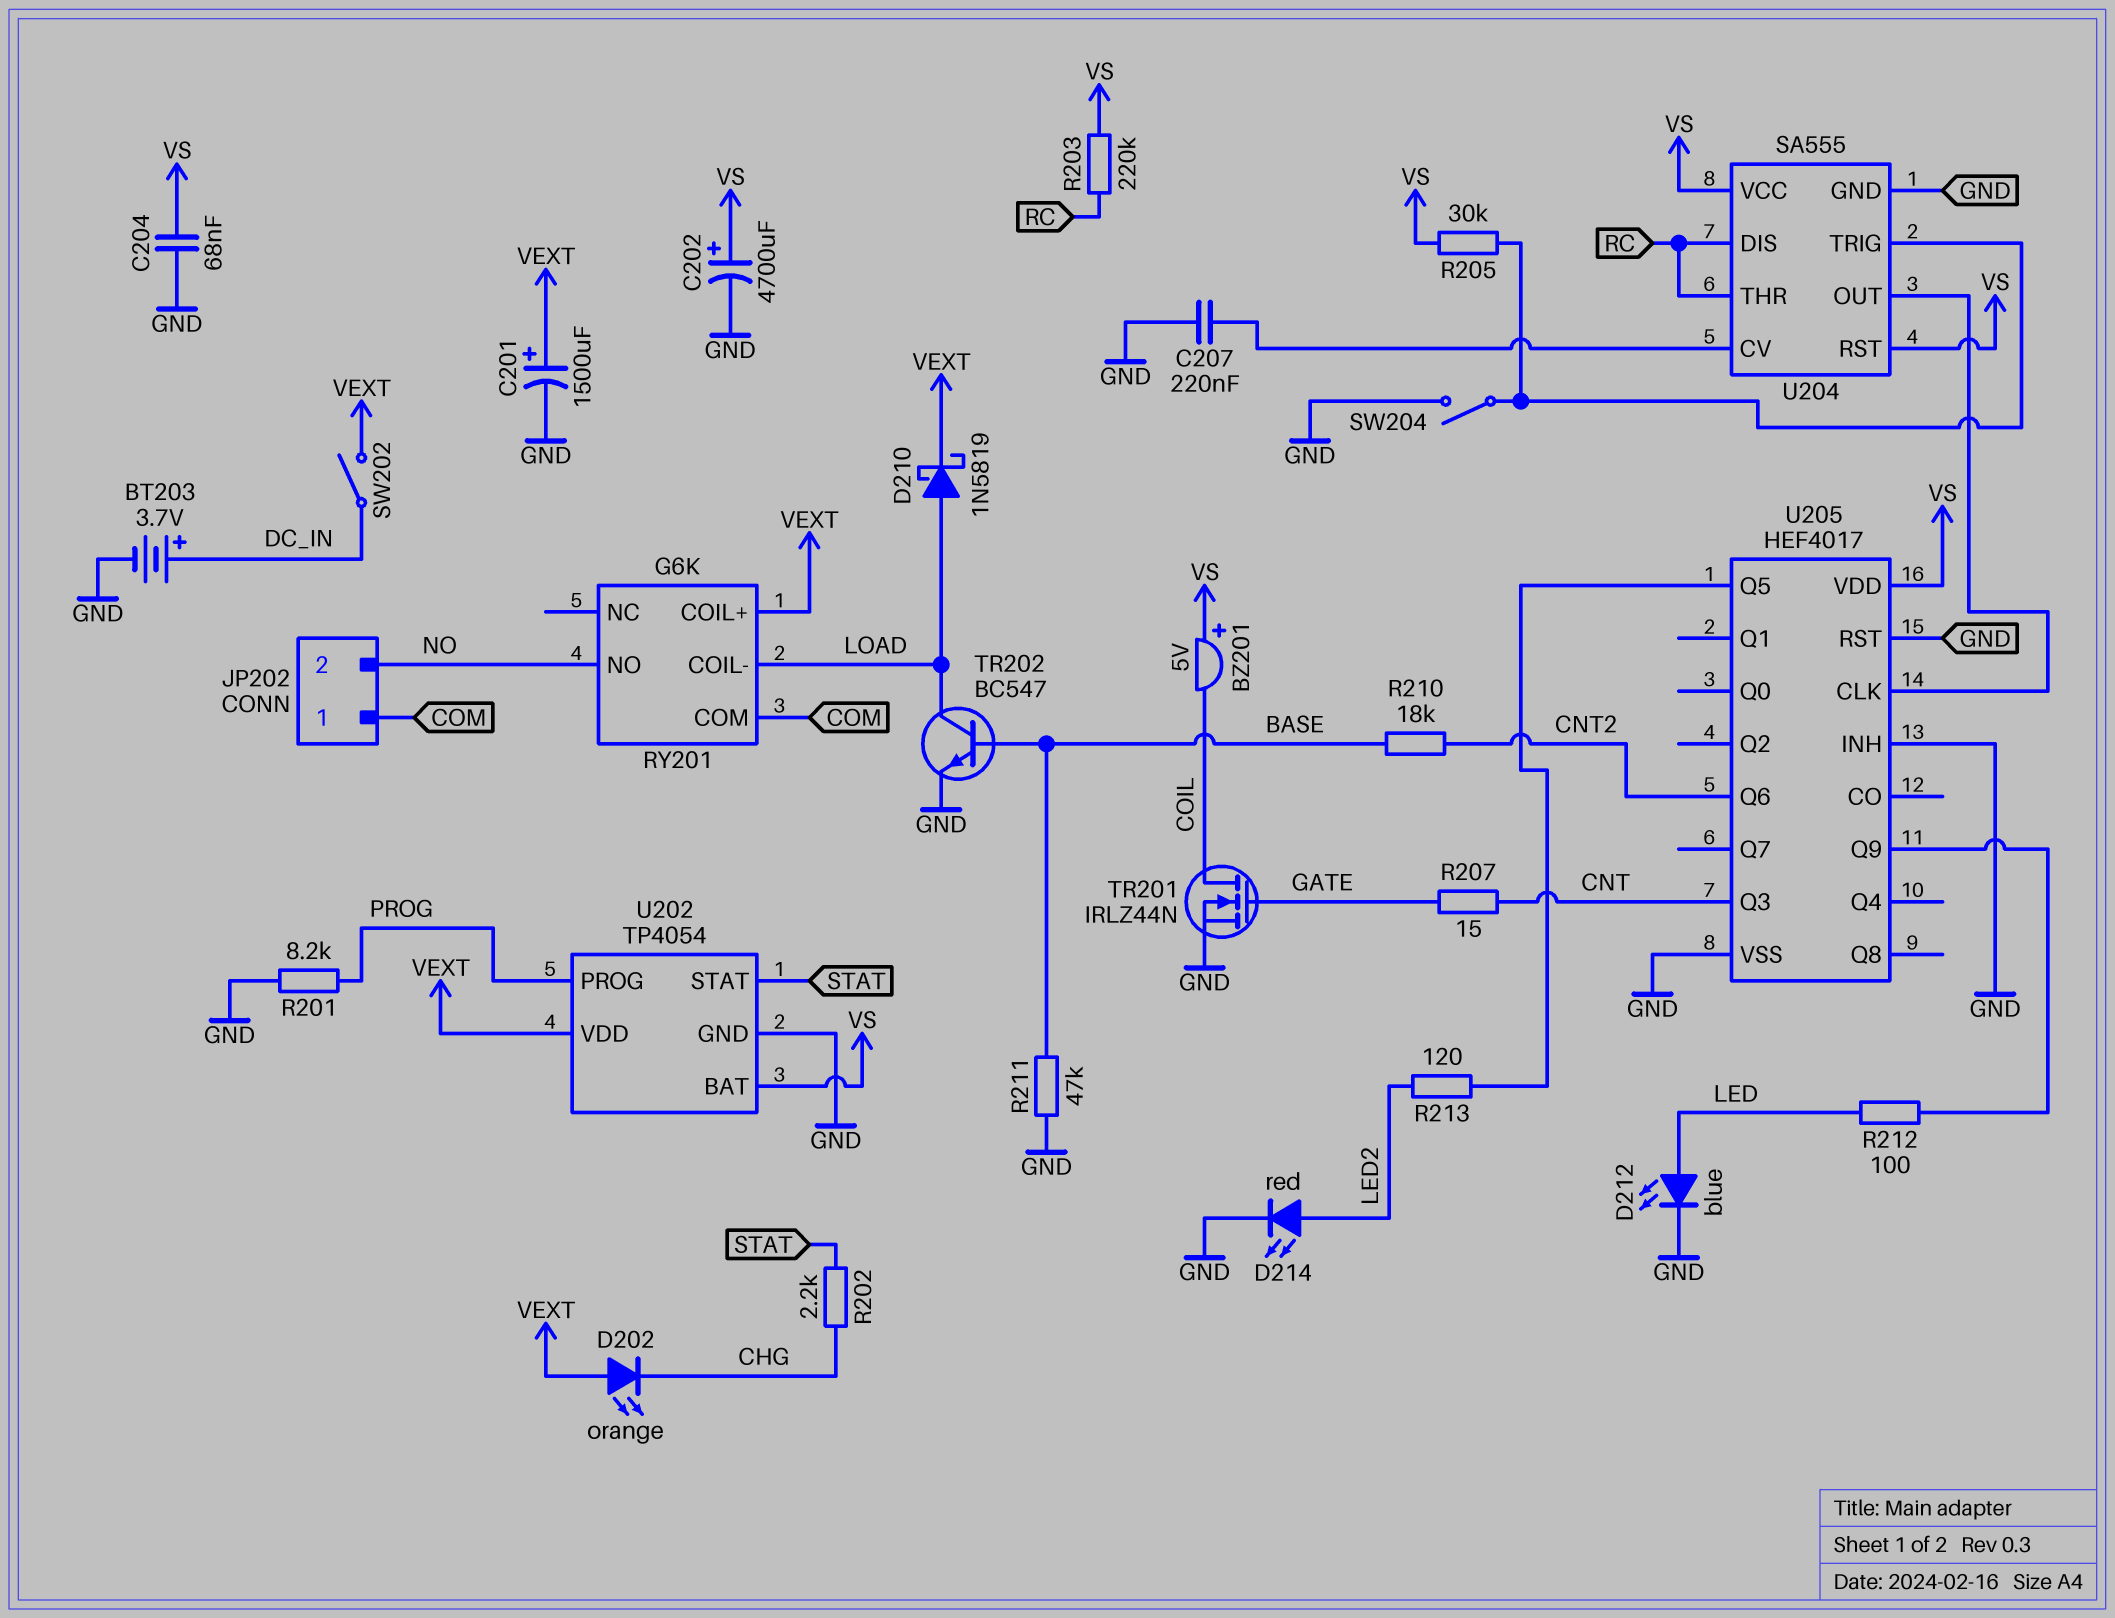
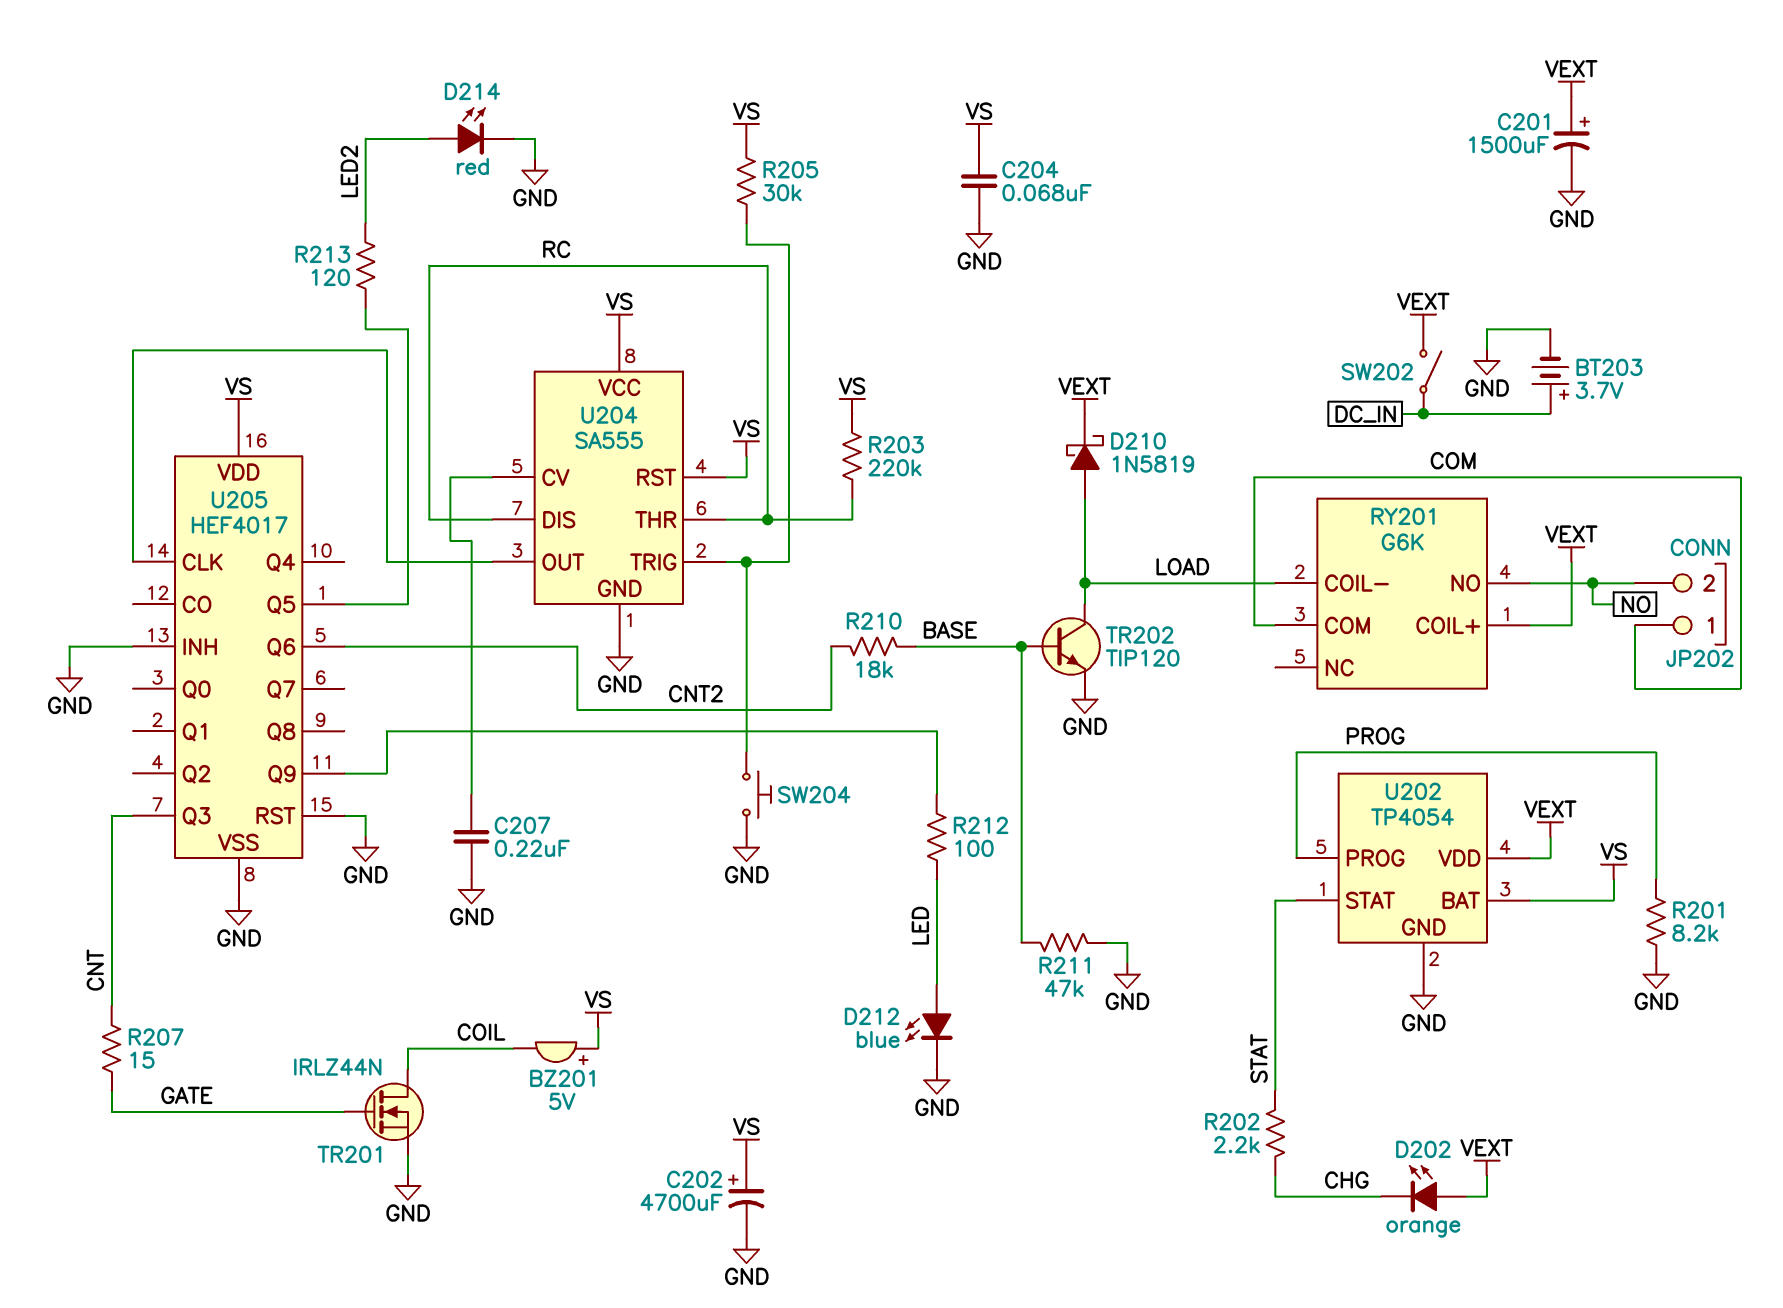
SW204: switch (GND, U204/TRIG) -> button (GND, U204/TRIG)
TR202: NPN BC547 (B BASE, C LOAD, E GND) -> NPN TIP120 (B BASE, C LOAD, E GND)

